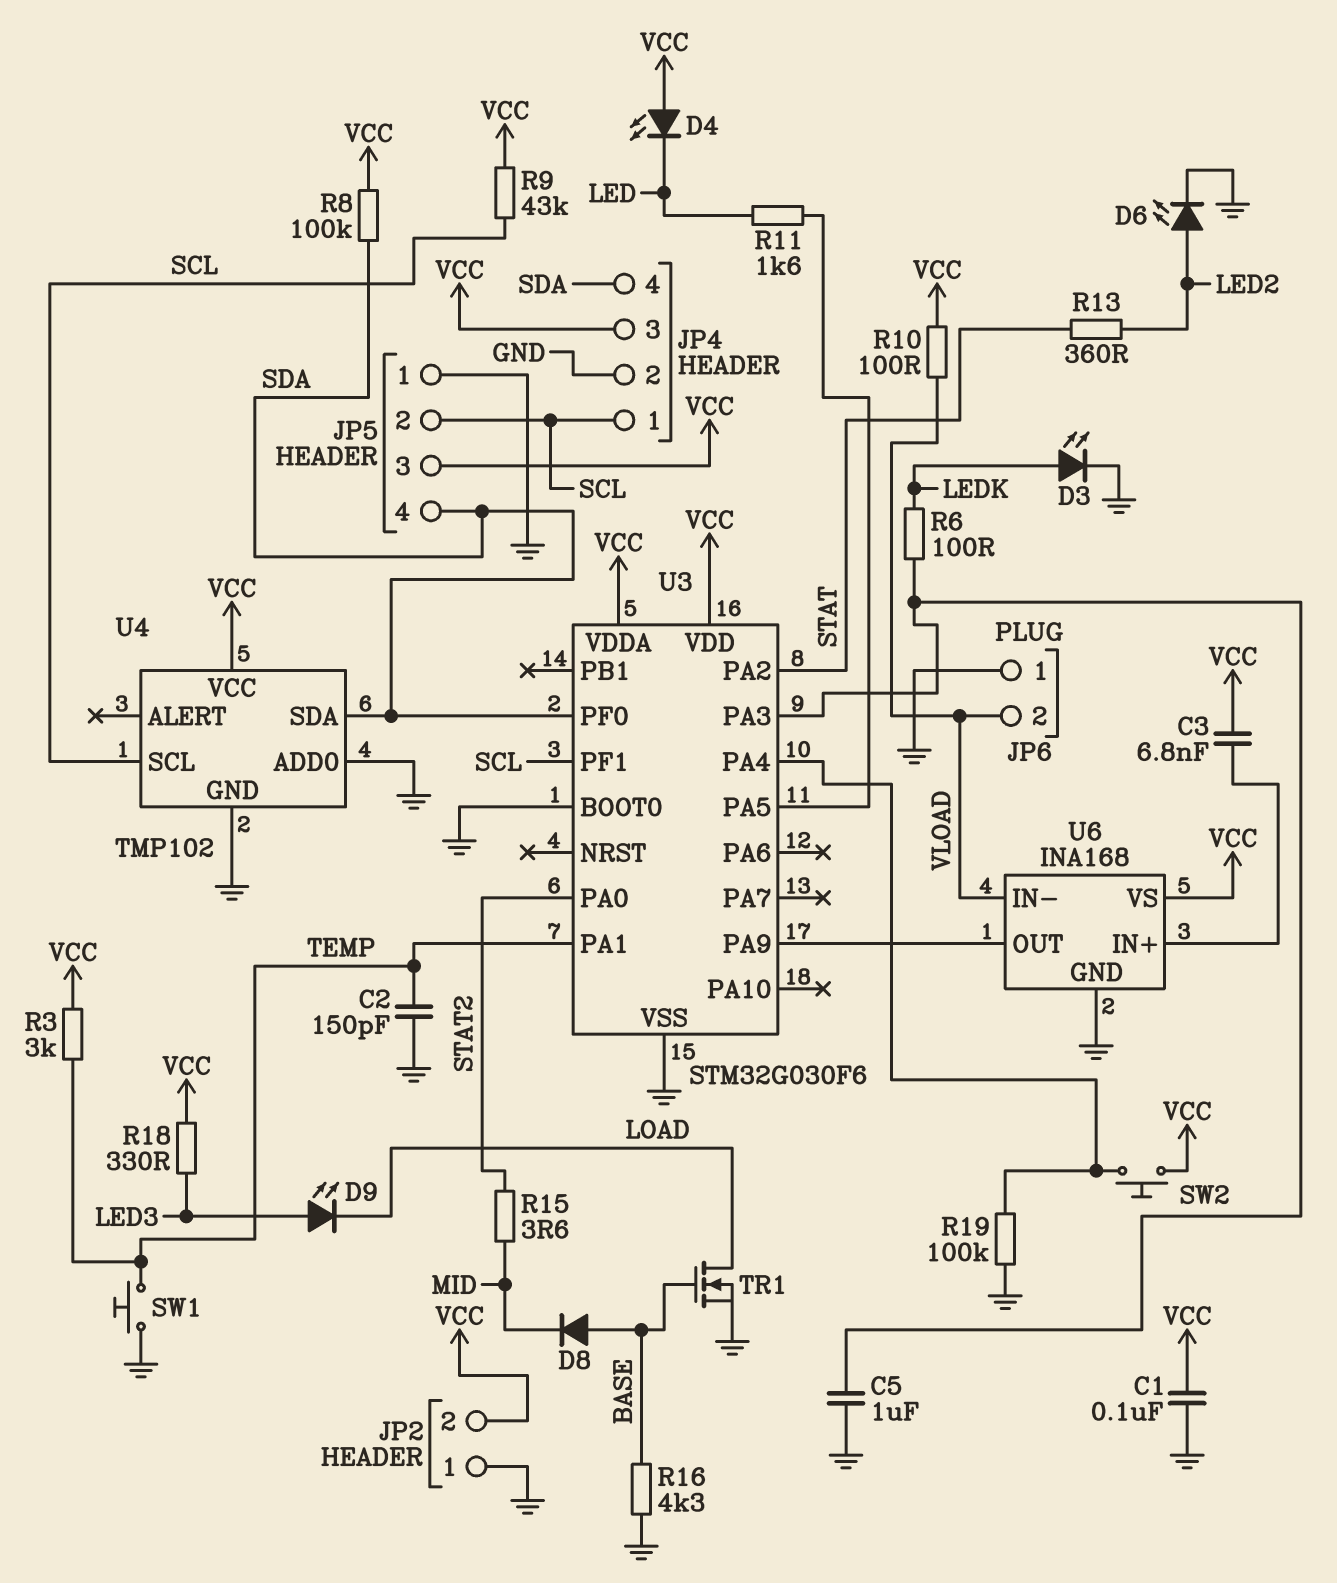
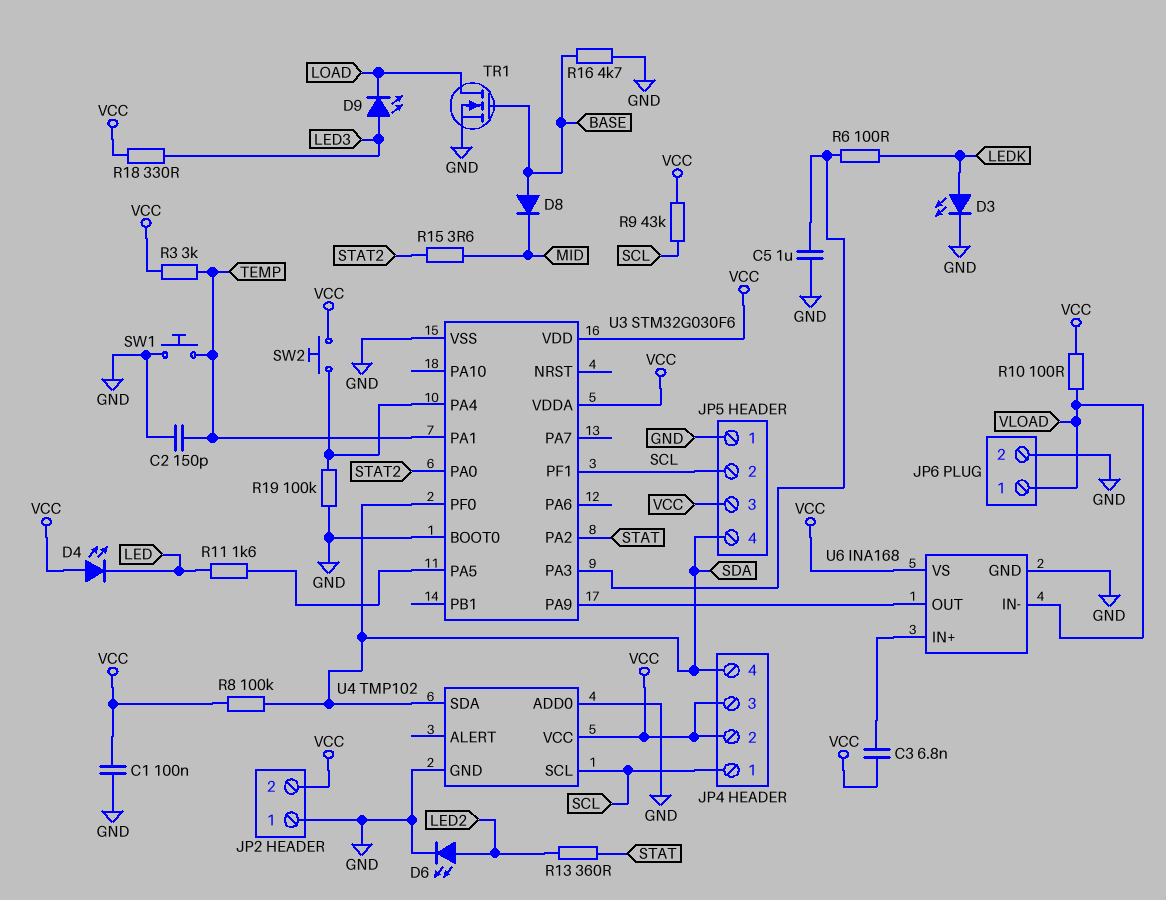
JP4 pin 2: GND -> VCC
JP6 pin 1: GND -> VLOAD
JP6 pin 2: VLOAD -> GND
R16: 4.3k (BASE, GND) -> 4.7k (BASE, GND)

